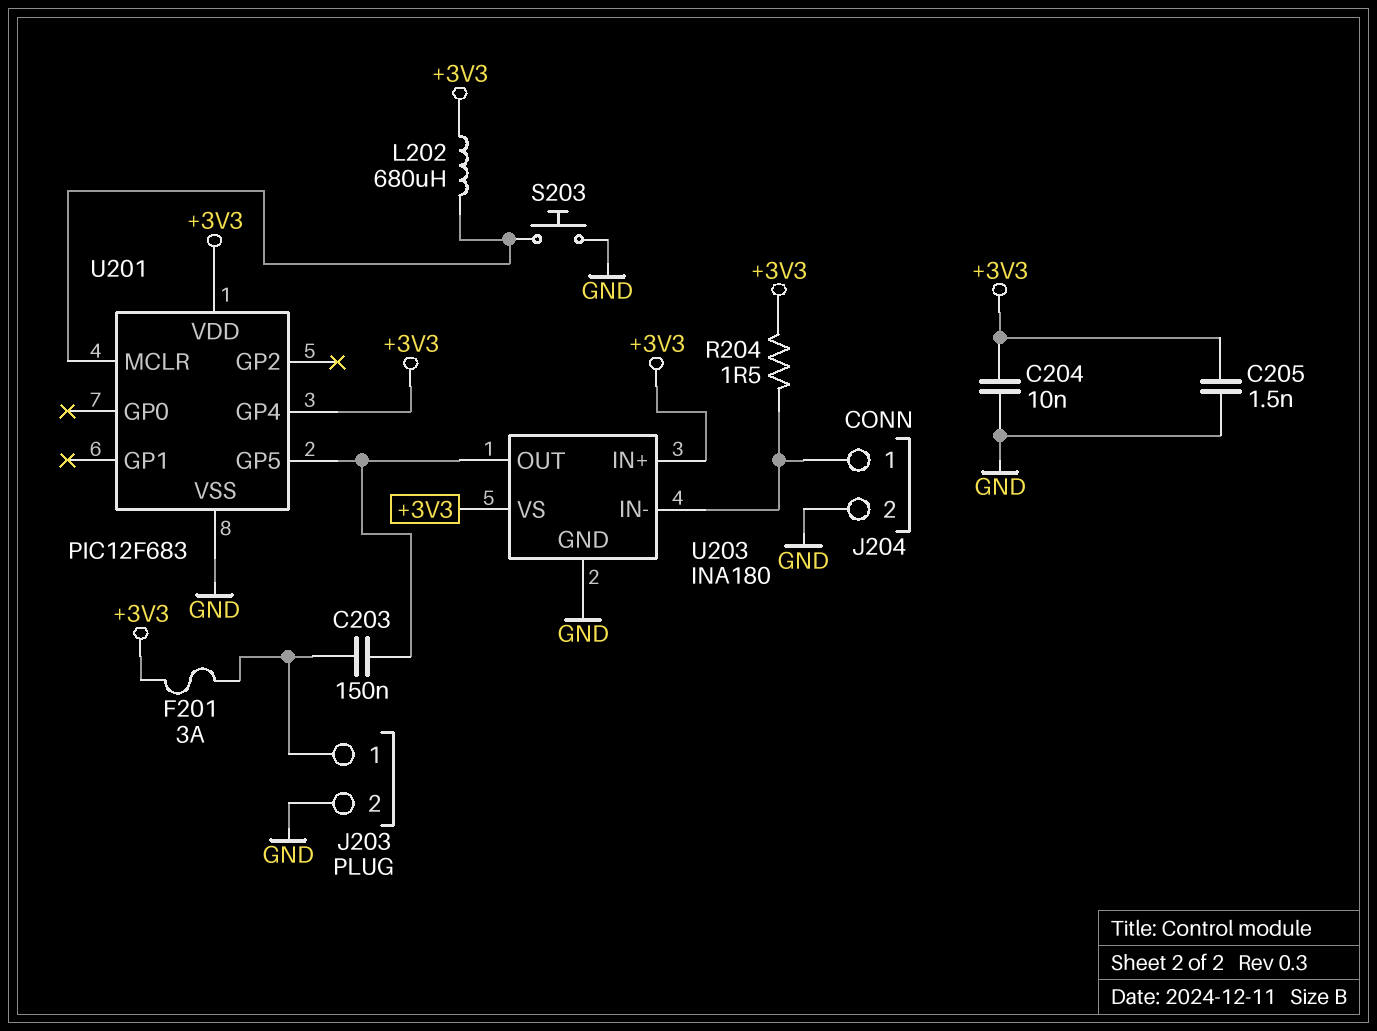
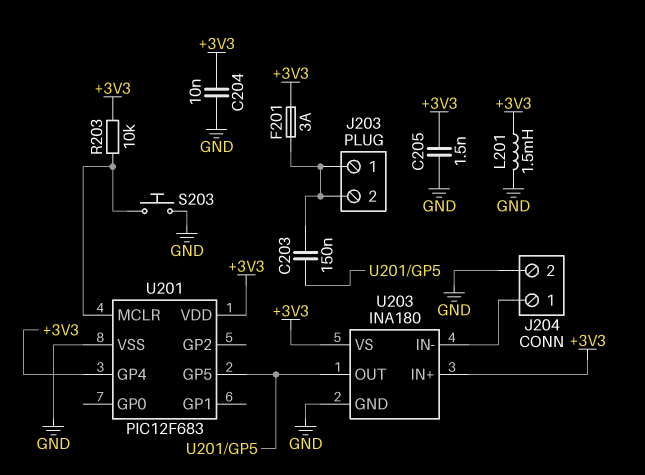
J203 pin 2: GND -> J203/1
L201: none -> 1.5mH (+3V3, GND)
L202: 680uH (+3V3, U201/MCLR) -> none
R203: none -> 10k (+3V3, U201/MCLR)
R204: 1.5 (+3V3, J204/1) -> none

